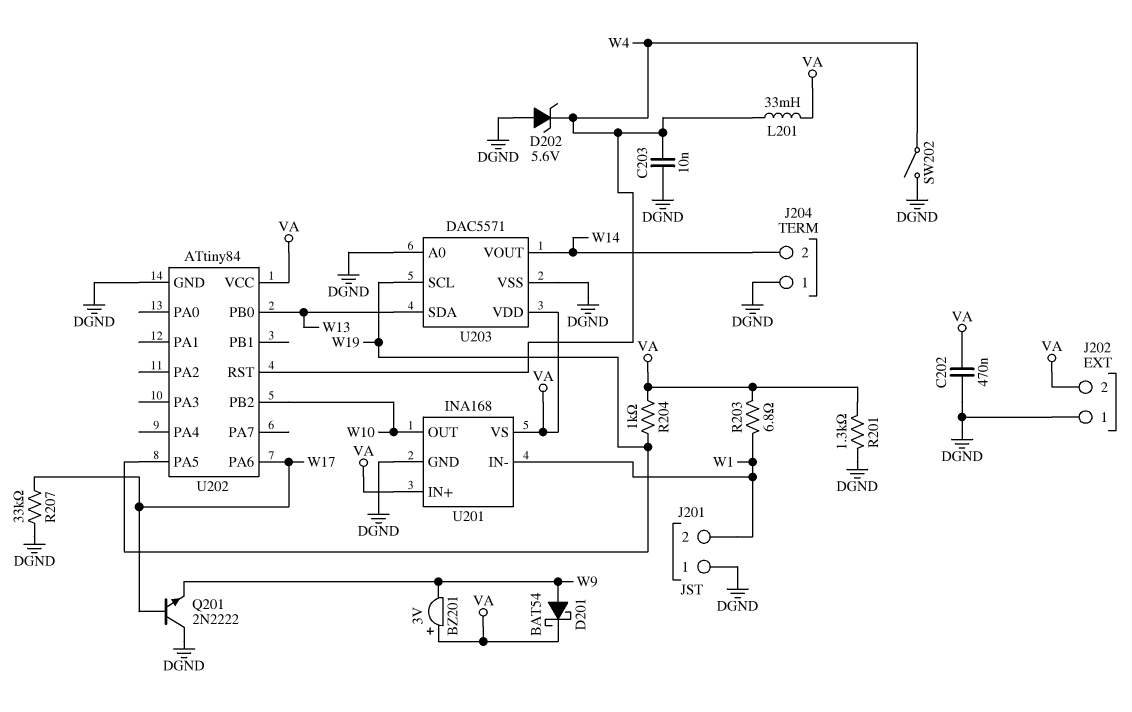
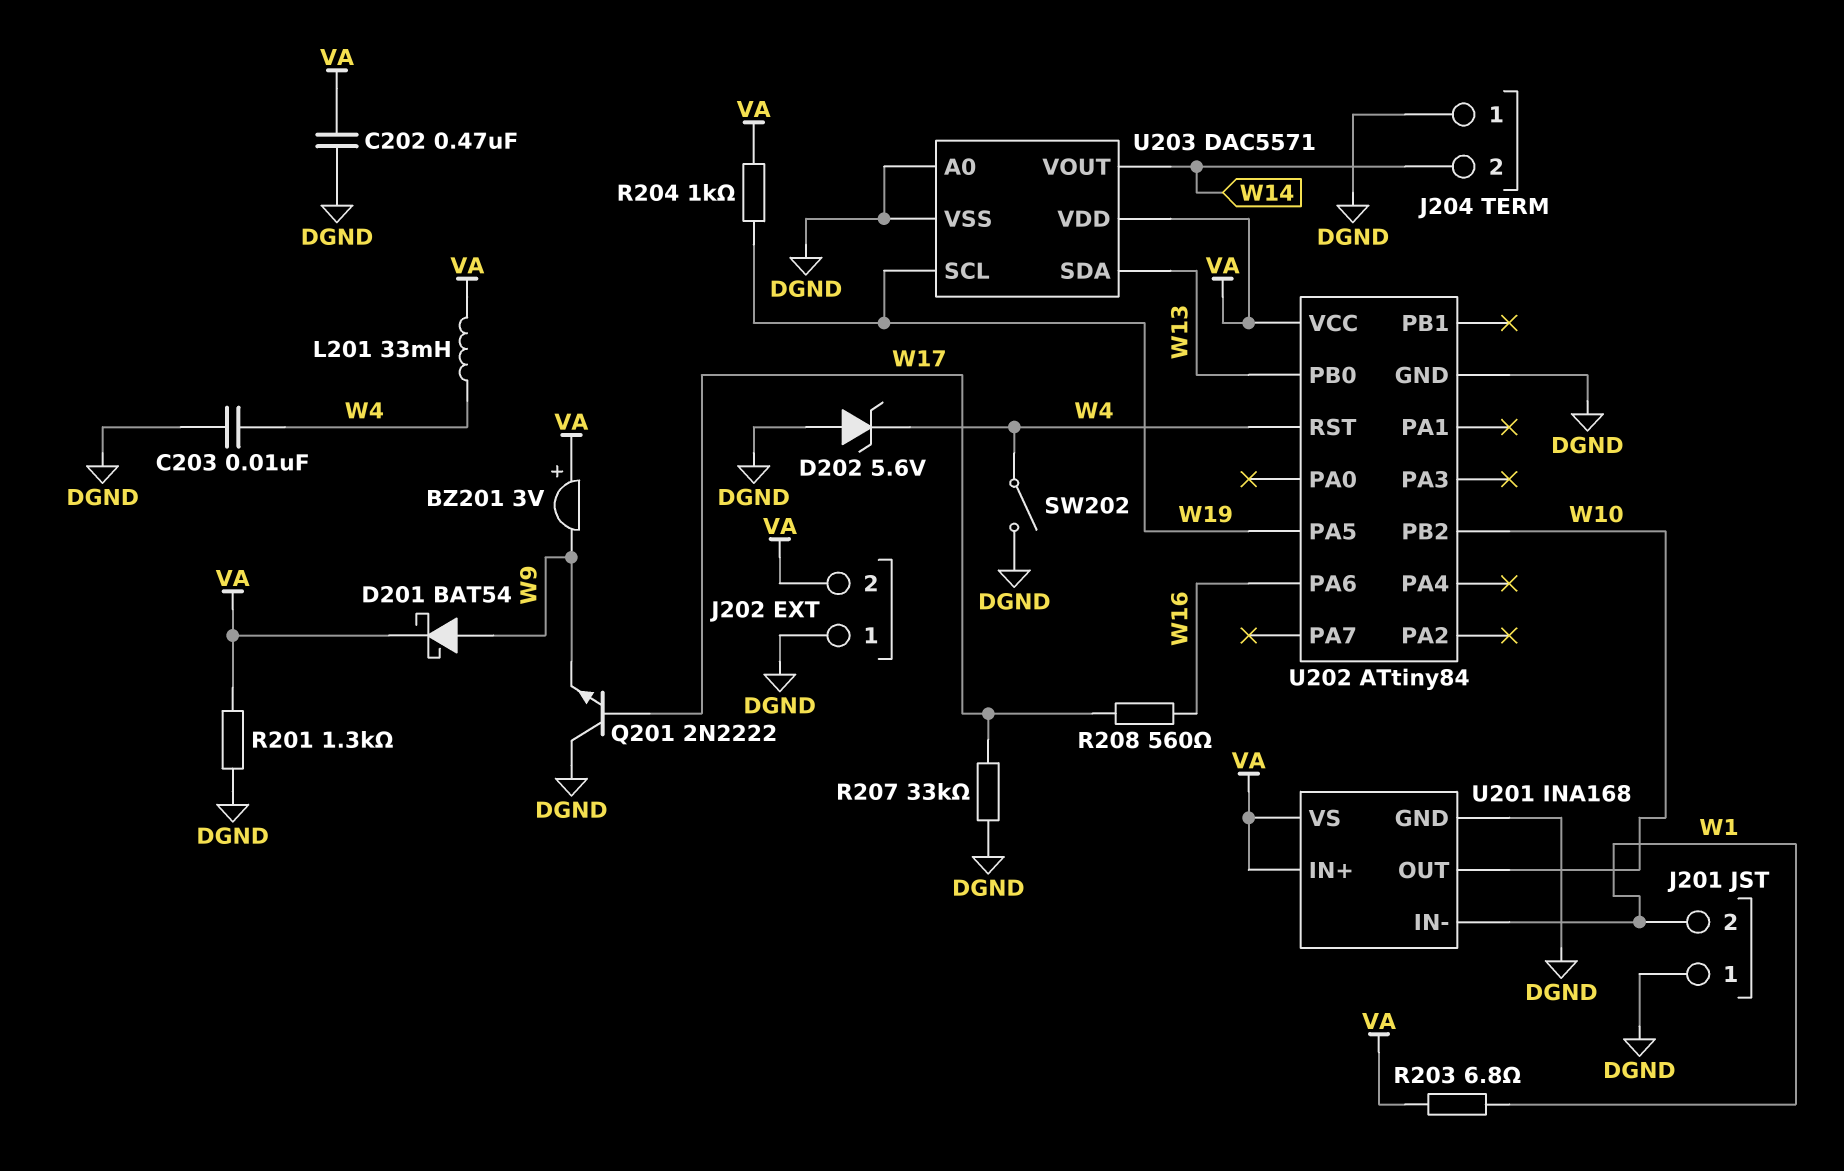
R208: none -> 560 (W16, W17)
U202 pin PA6: W17 -> W16

